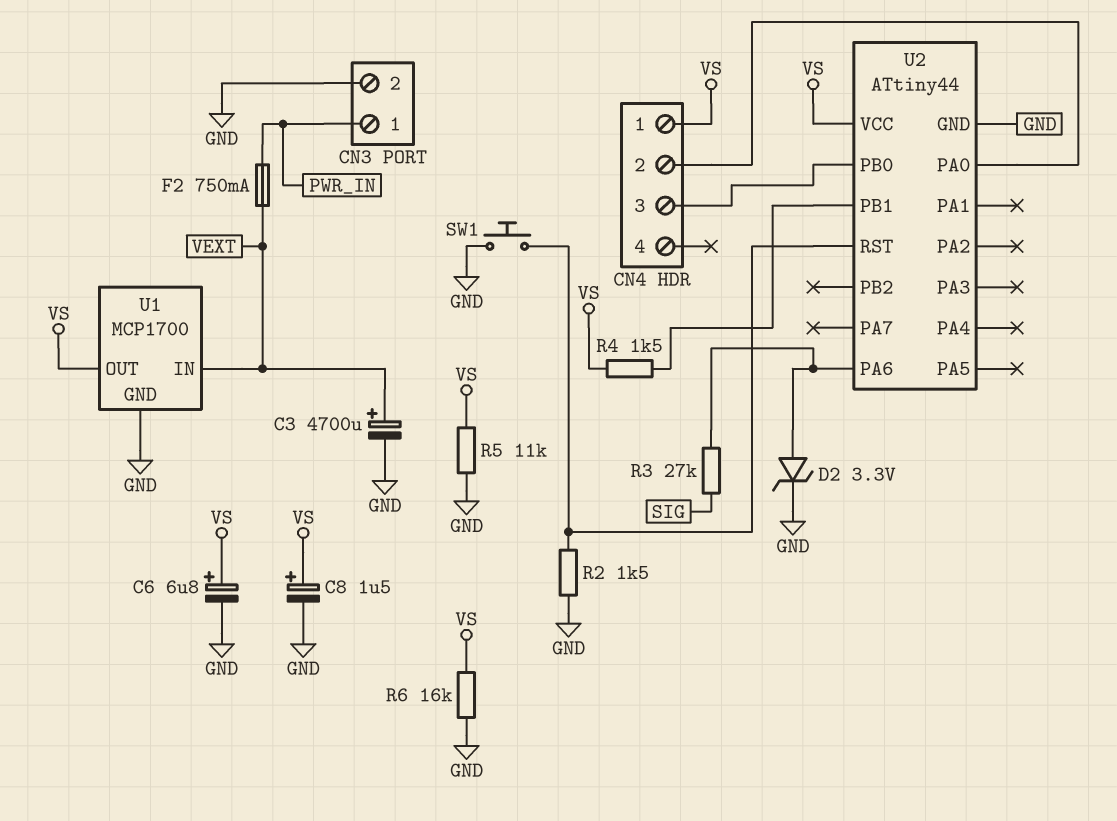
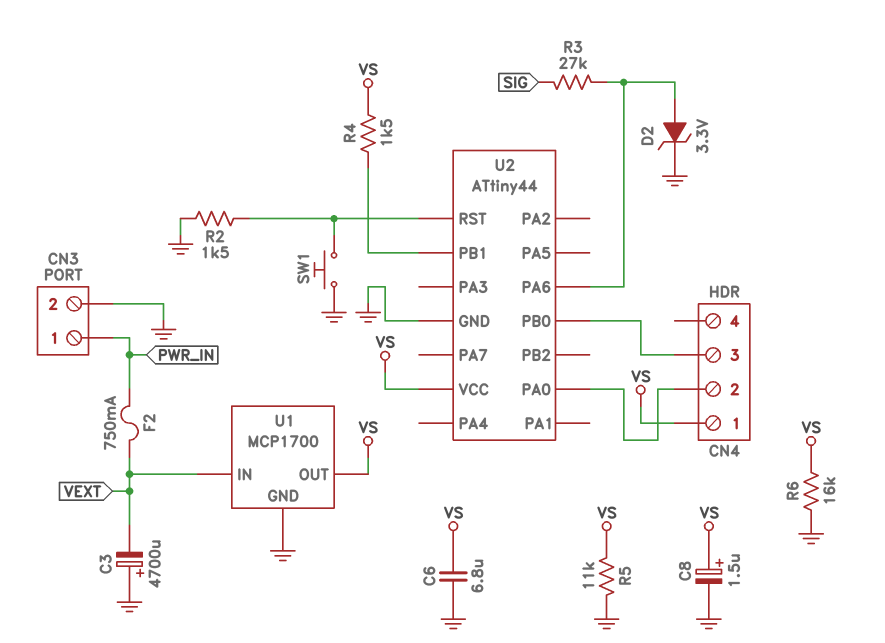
C3: 4700uF (plus VEXT, minus GND) -> 4700uF (plus GND, minus VEXT)
C6: 6.8uF (plus VS, minus GND) -> 6.8uF (GND, VS)

